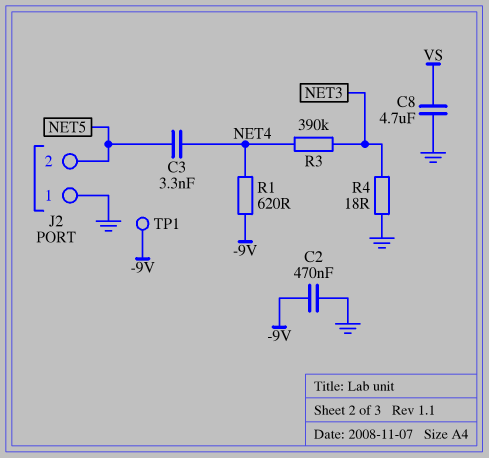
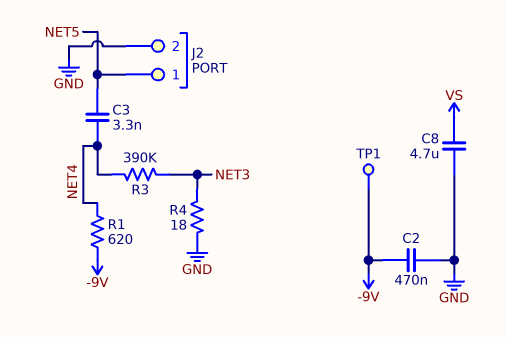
J2 pin 1: GND -> NET5
J2 pin 2: NET5 -> GND

